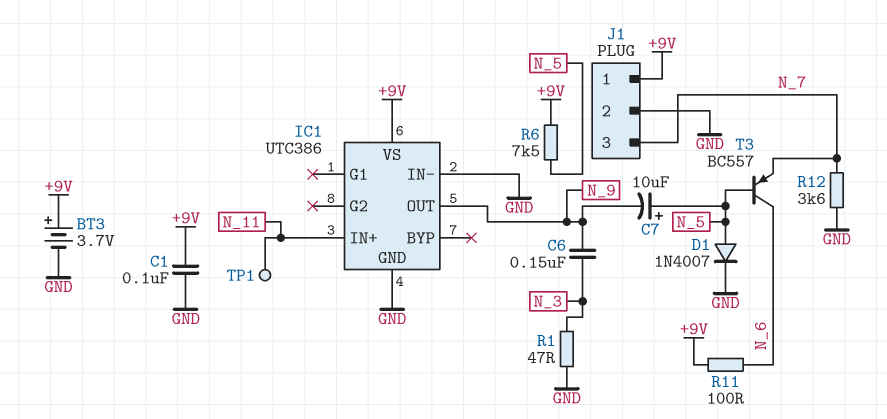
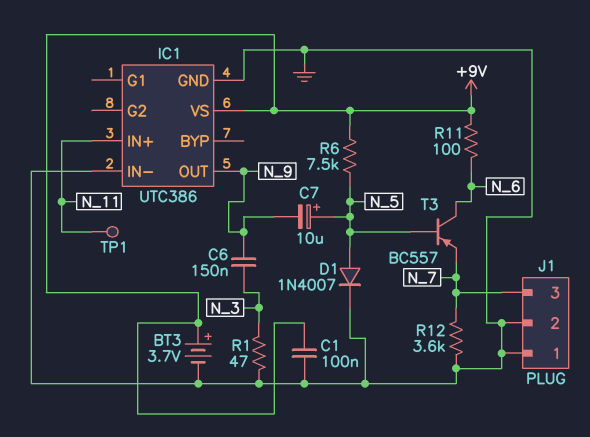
J1 pin 1: +9V -> GND

